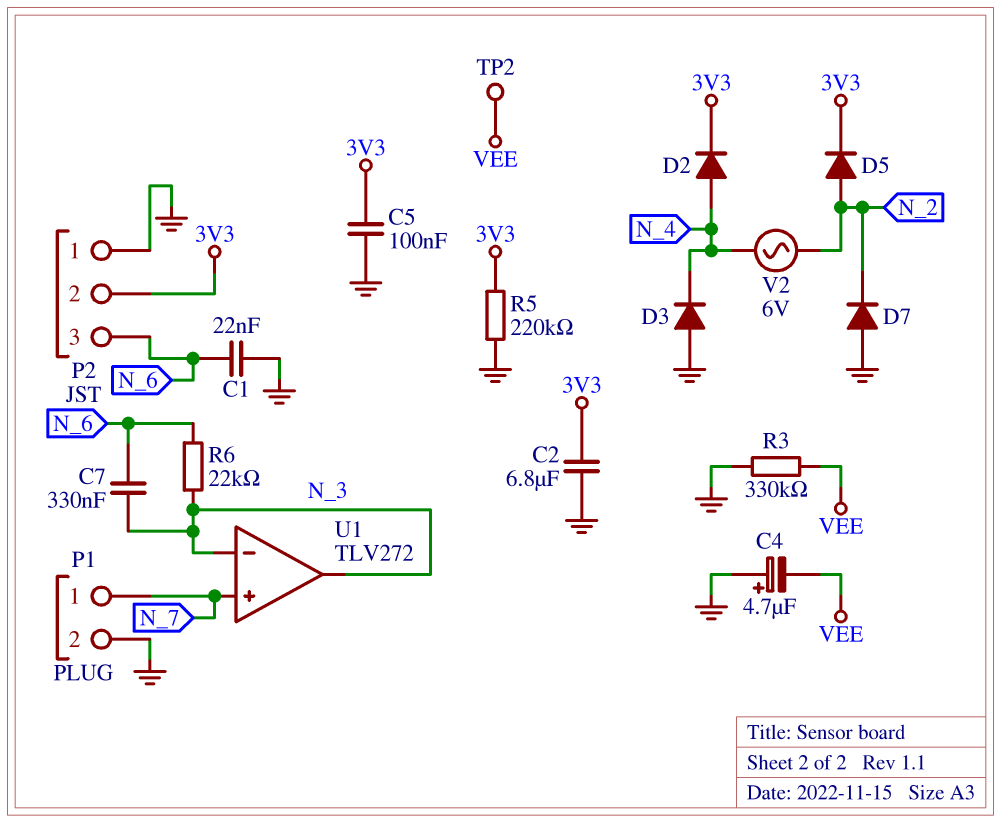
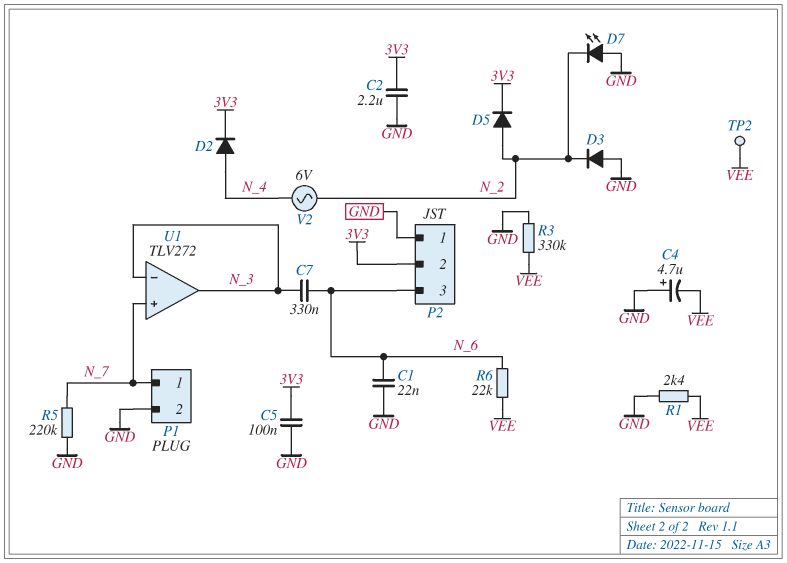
C2: 6.8uF (3V3, GND) -> 2.2uF (3V3, GND)
D3: diode (A GND, K N_4) -> diode (A GND, K N_2)
D7: diode (A GND, K N_2) -> LED (A GND, K N_2)
R1: none -> 2.4k (GND, VEE)
R5: 220k (3V3, GND) -> 220k (GND, N_7)
R6: 22k (N_3, N_6) -> 22k (N_6, VEE)

